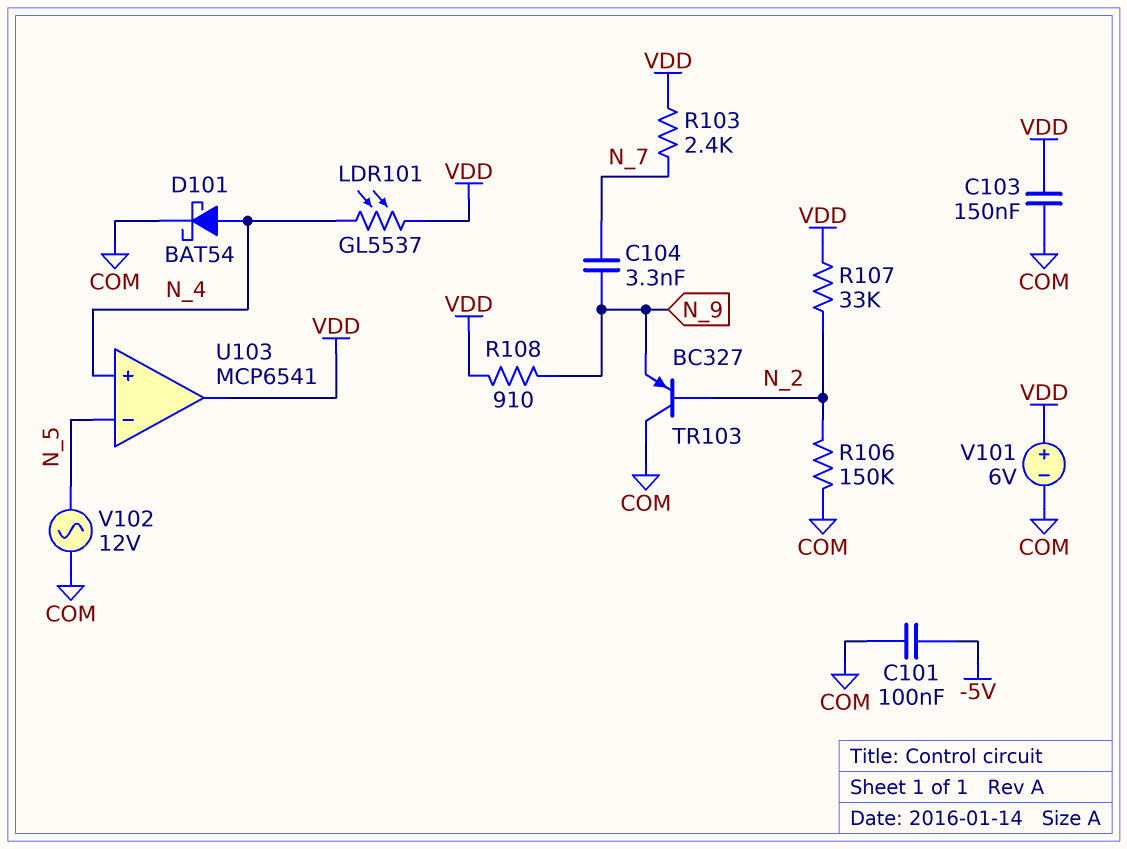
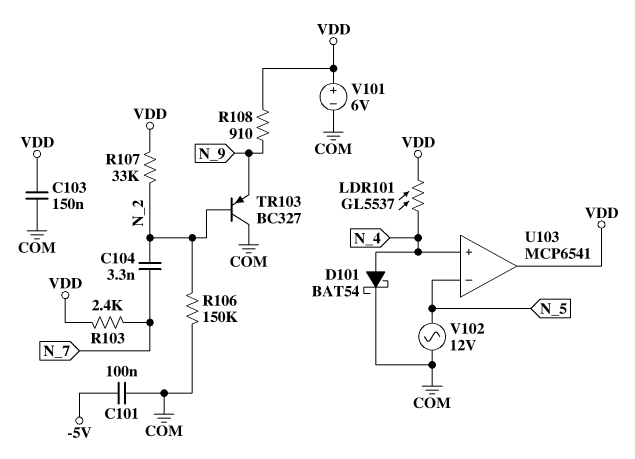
C104: 3.3nF (N_7, N_9) -> 3.3nF (N_2, N_7)

